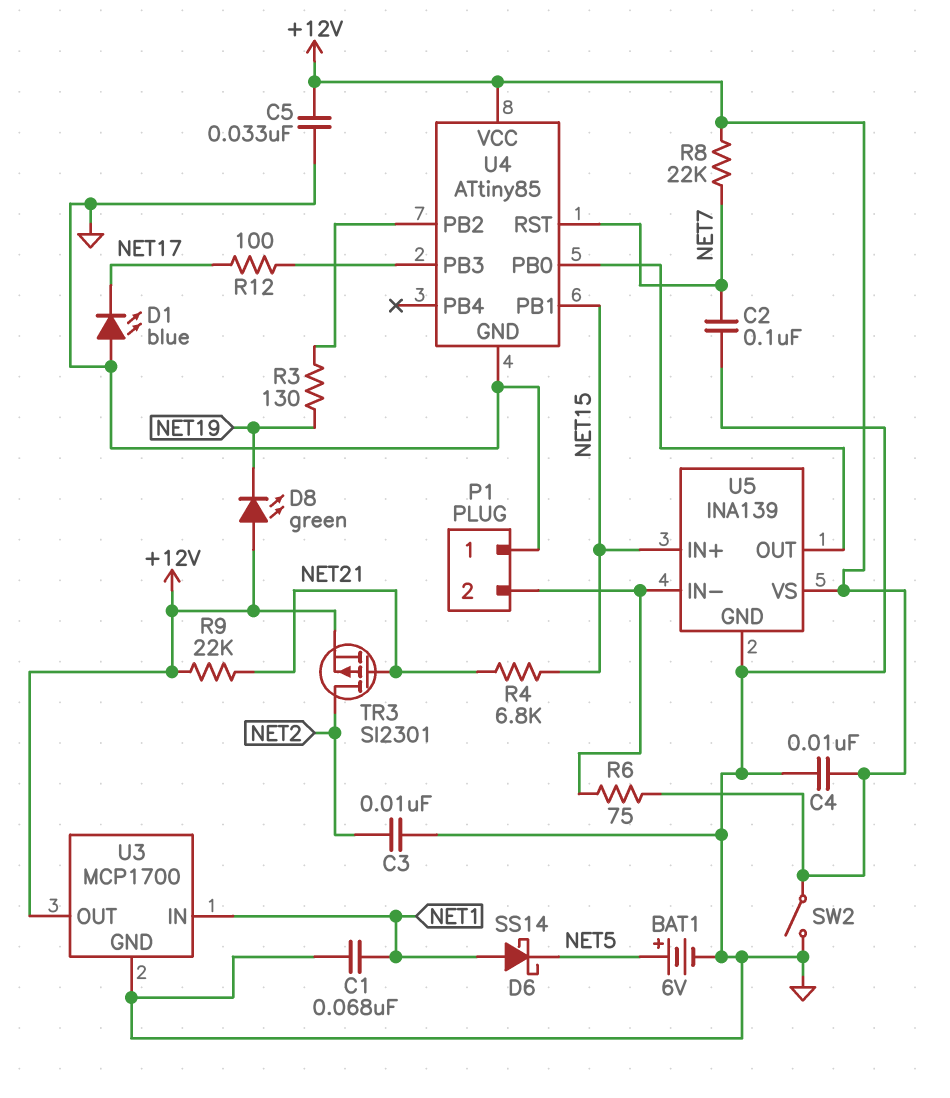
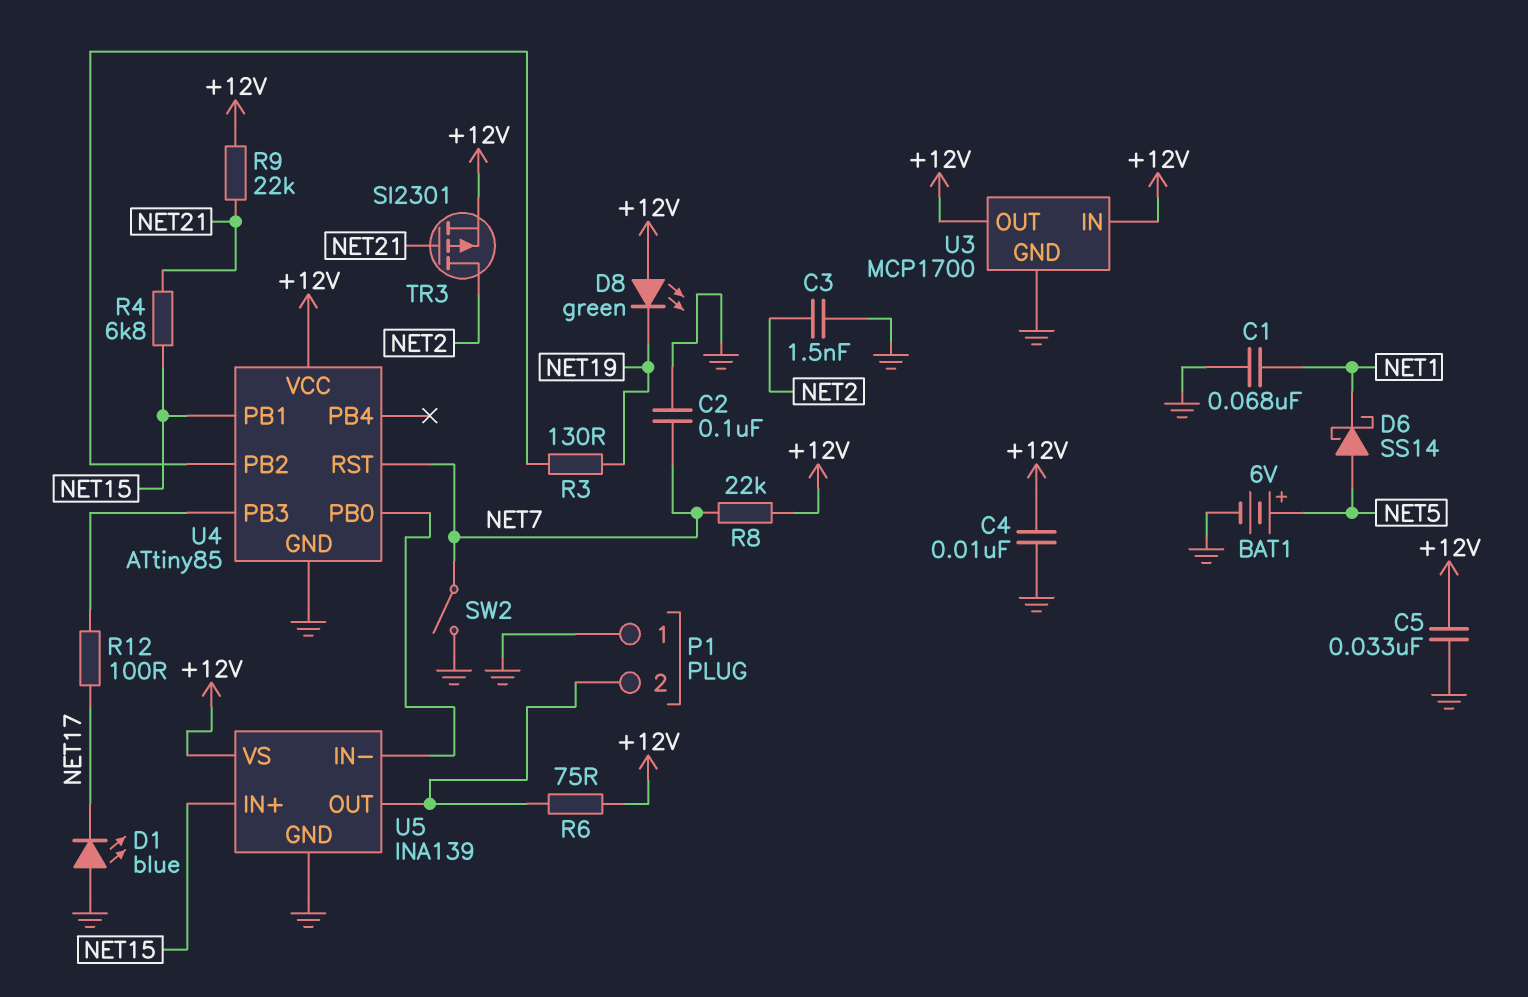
C3: 10nF (GND, NET2) -> 1.5nF (GND, NET2)
D6: schottky SS14 (A NET1, K NET5) -> schottky SS14 (A NET5, K NET1)
SW2: switch (+12V, GND) -> switch (GND, NET7)
U3 pin IN: NET1 -> +12V
U5 pin IN-: P1/2 -> U4/PB0
U5 pin OUT: U4/PB0 -> P1/2

